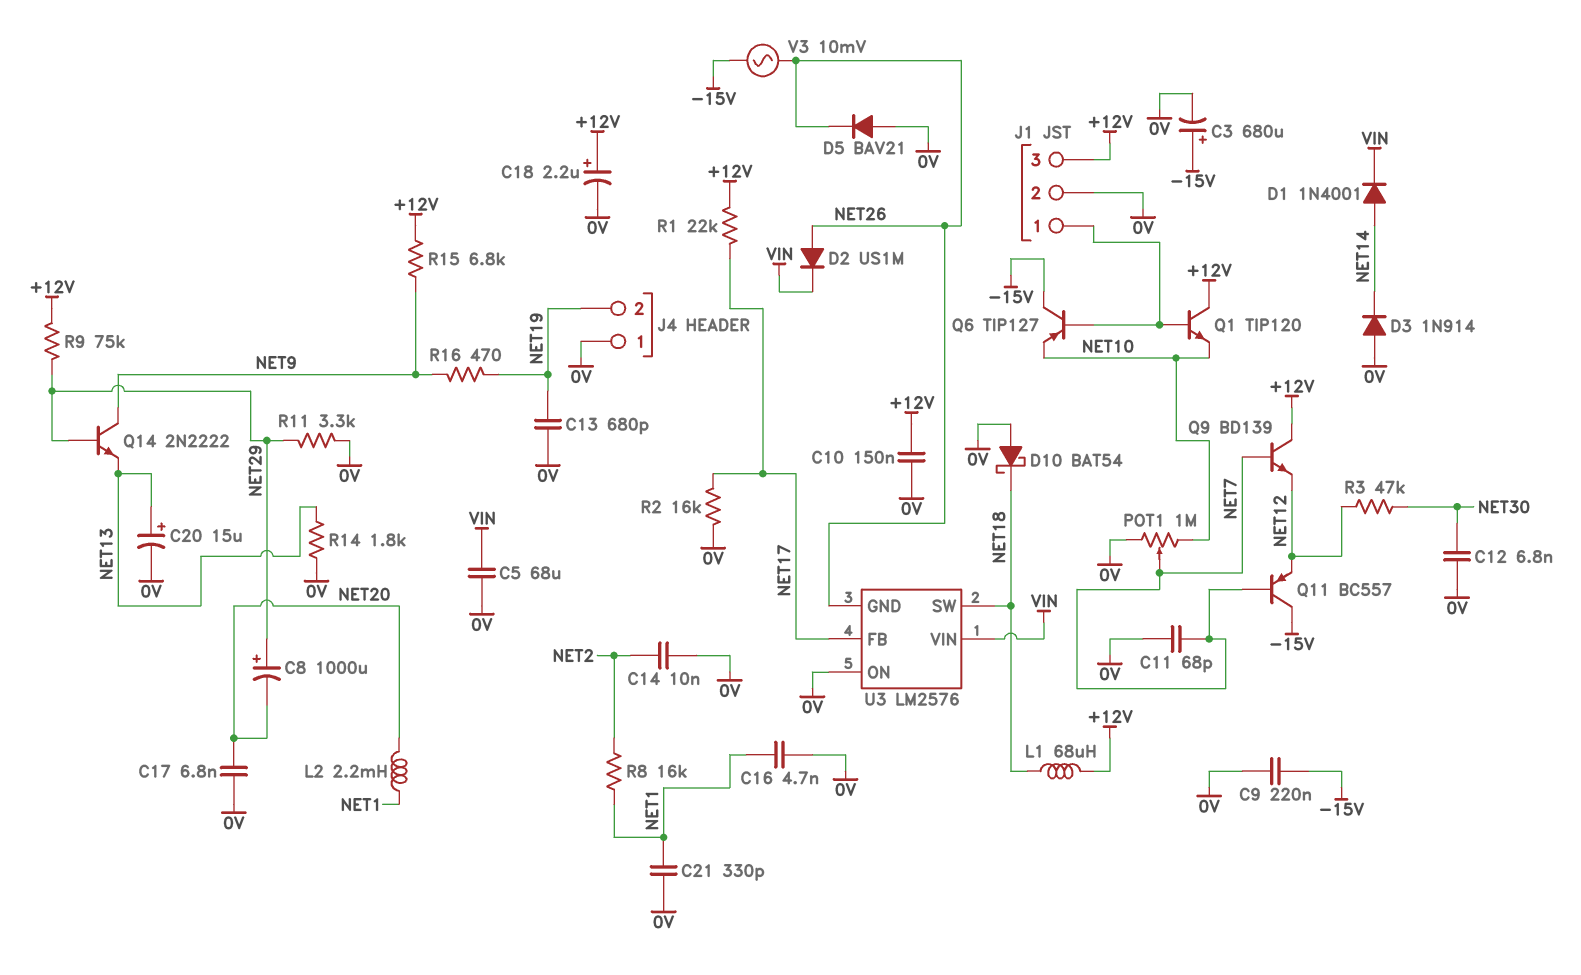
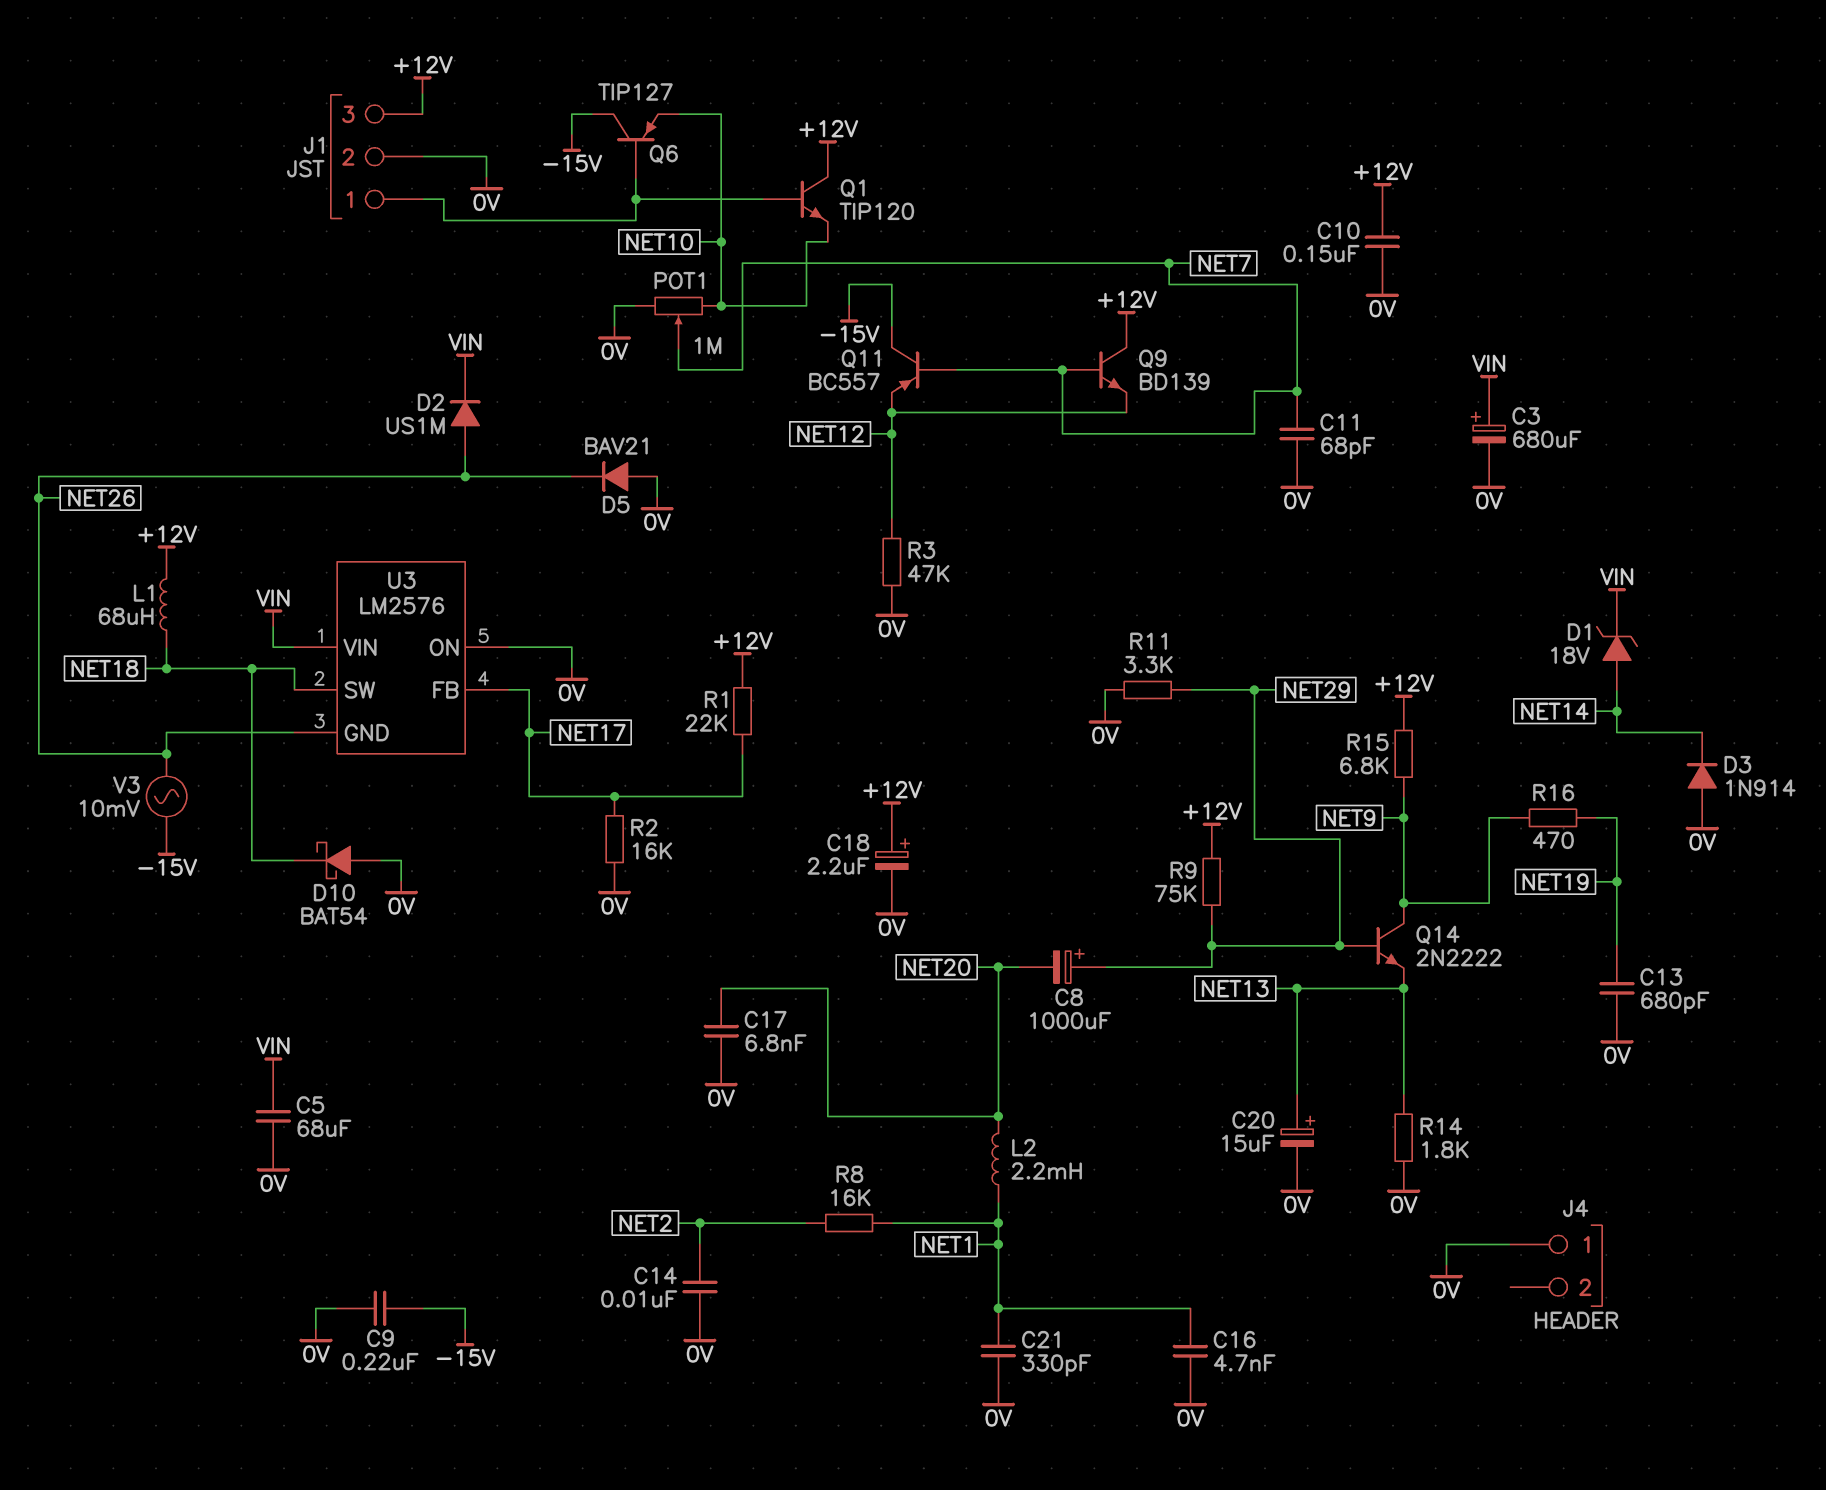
C3: 680uF (plus -15V, minus 0V) -> 680uF (plus VIN, minus 0V)
C12: 6.8nF (0V, NET30) -> none
D1: diode 1N4001 (A NET14, K VIN) -> zener 18V (A NET14, K VIN)
J4 pin 2: NET19 -> none
R3: 47k (NET12, NET30) -> 47k (0V, NET12)

